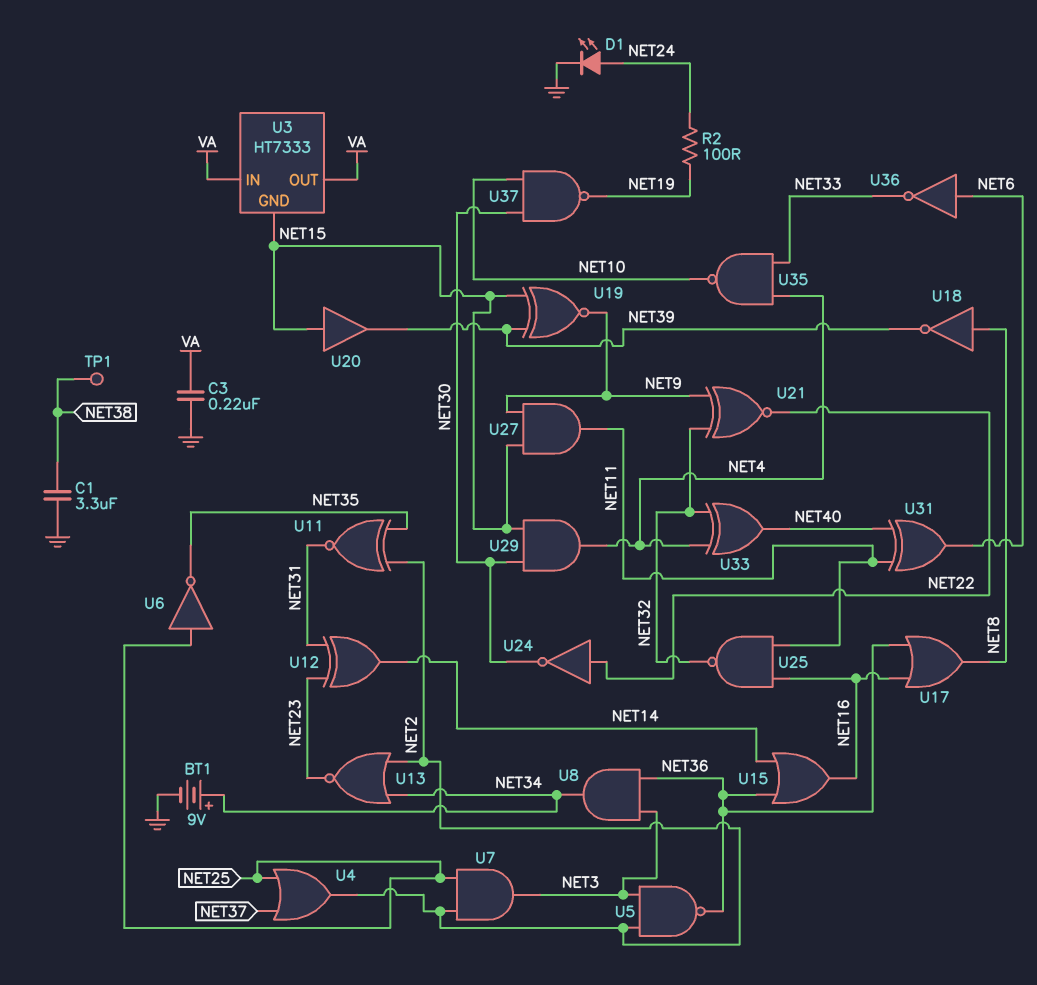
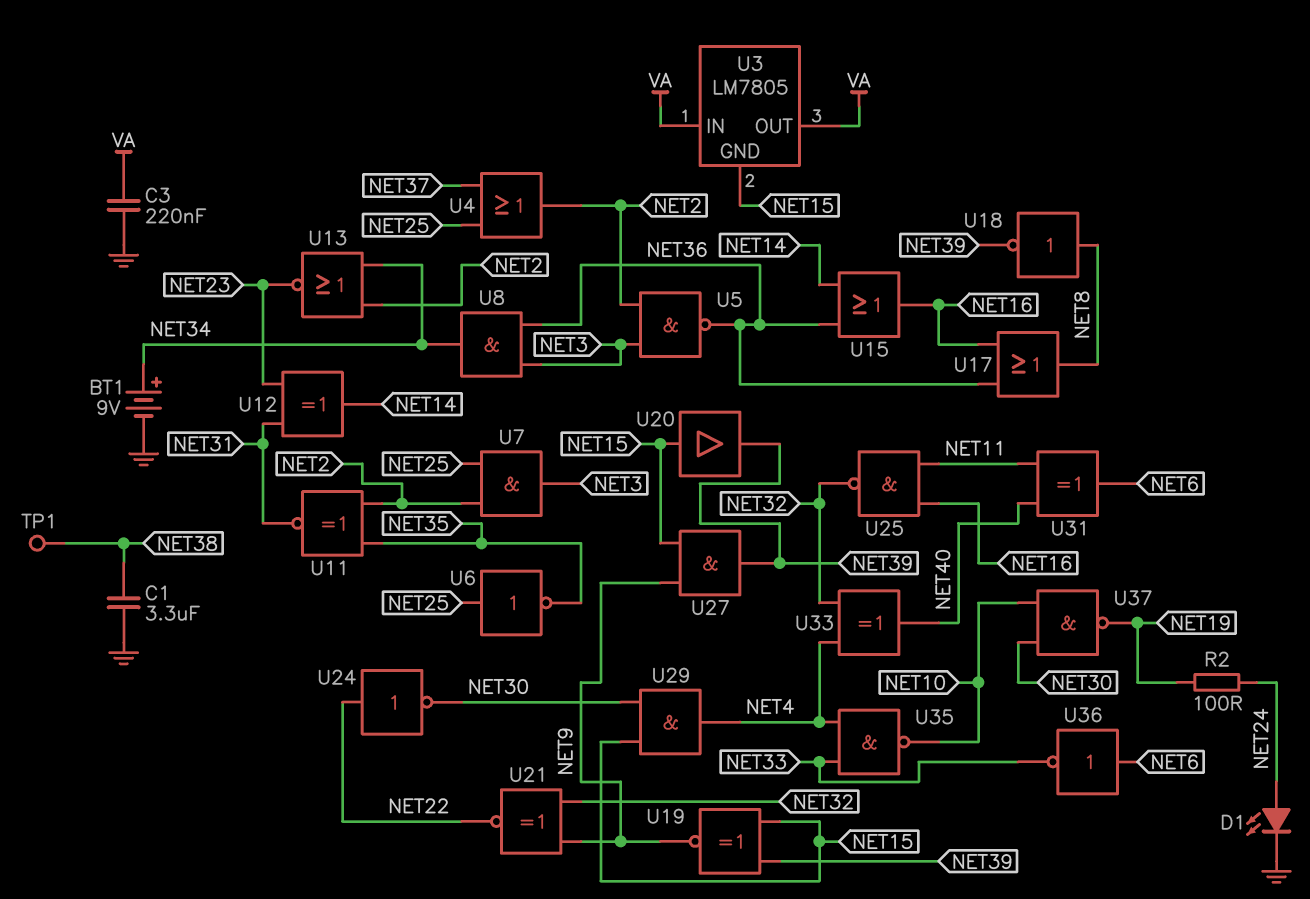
U3: HT7333 -> LM7805
U27: AND (in NET9, in NET15, out NET11) -> AND (in NET9, in NET15, out NET39)

